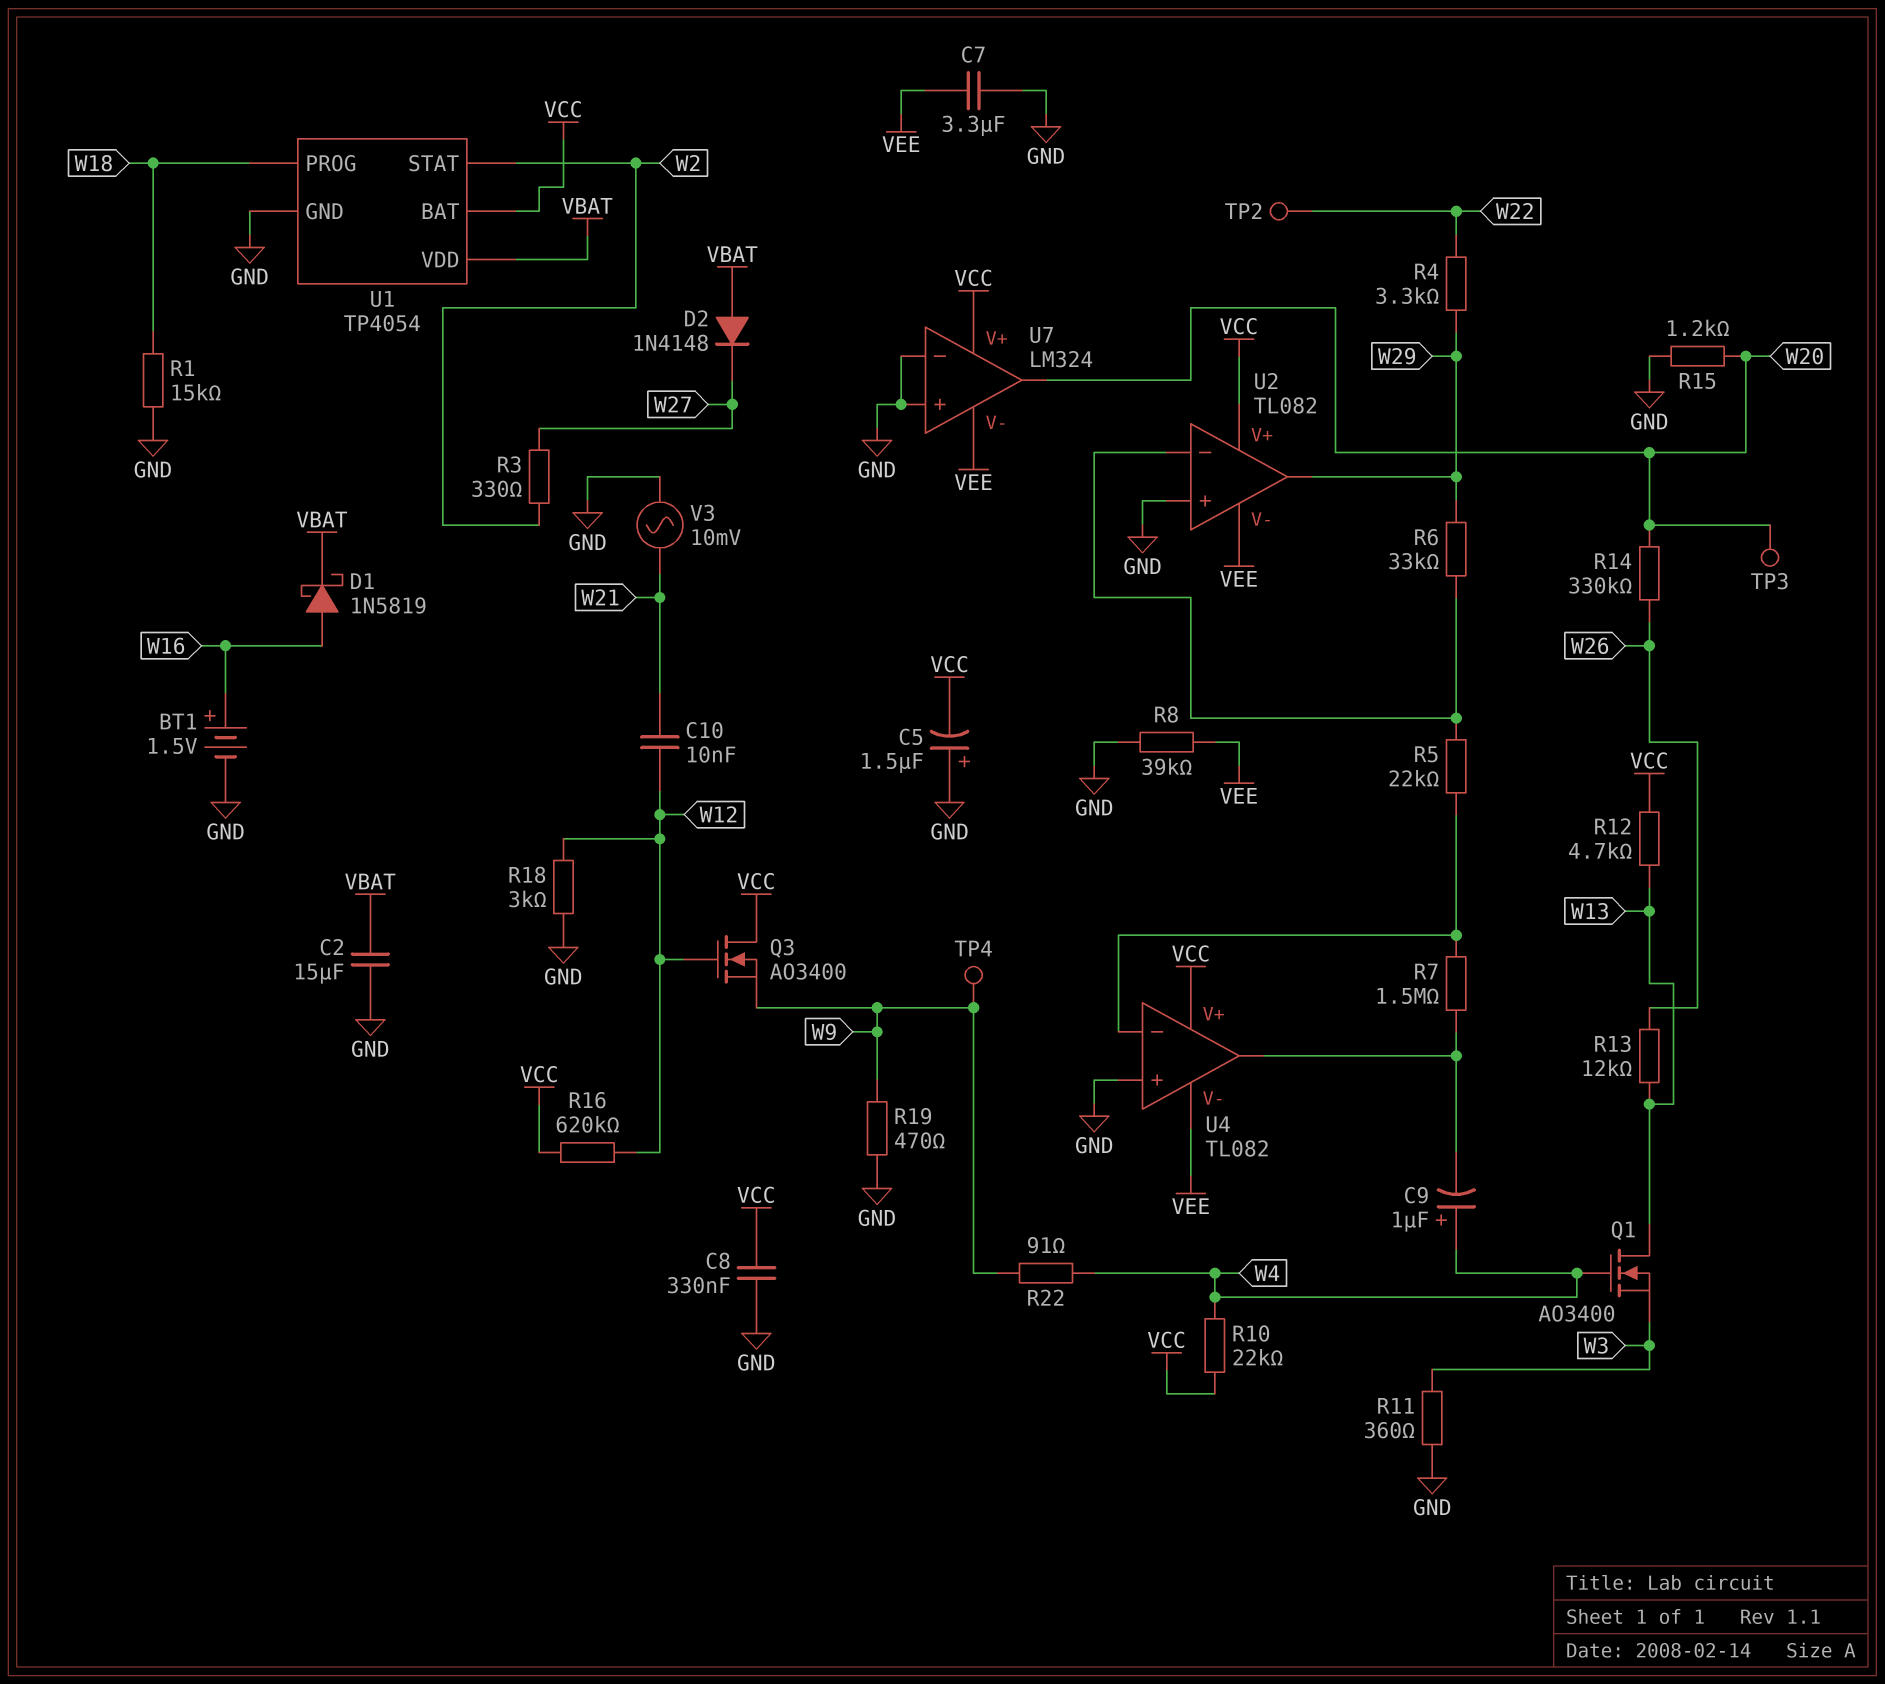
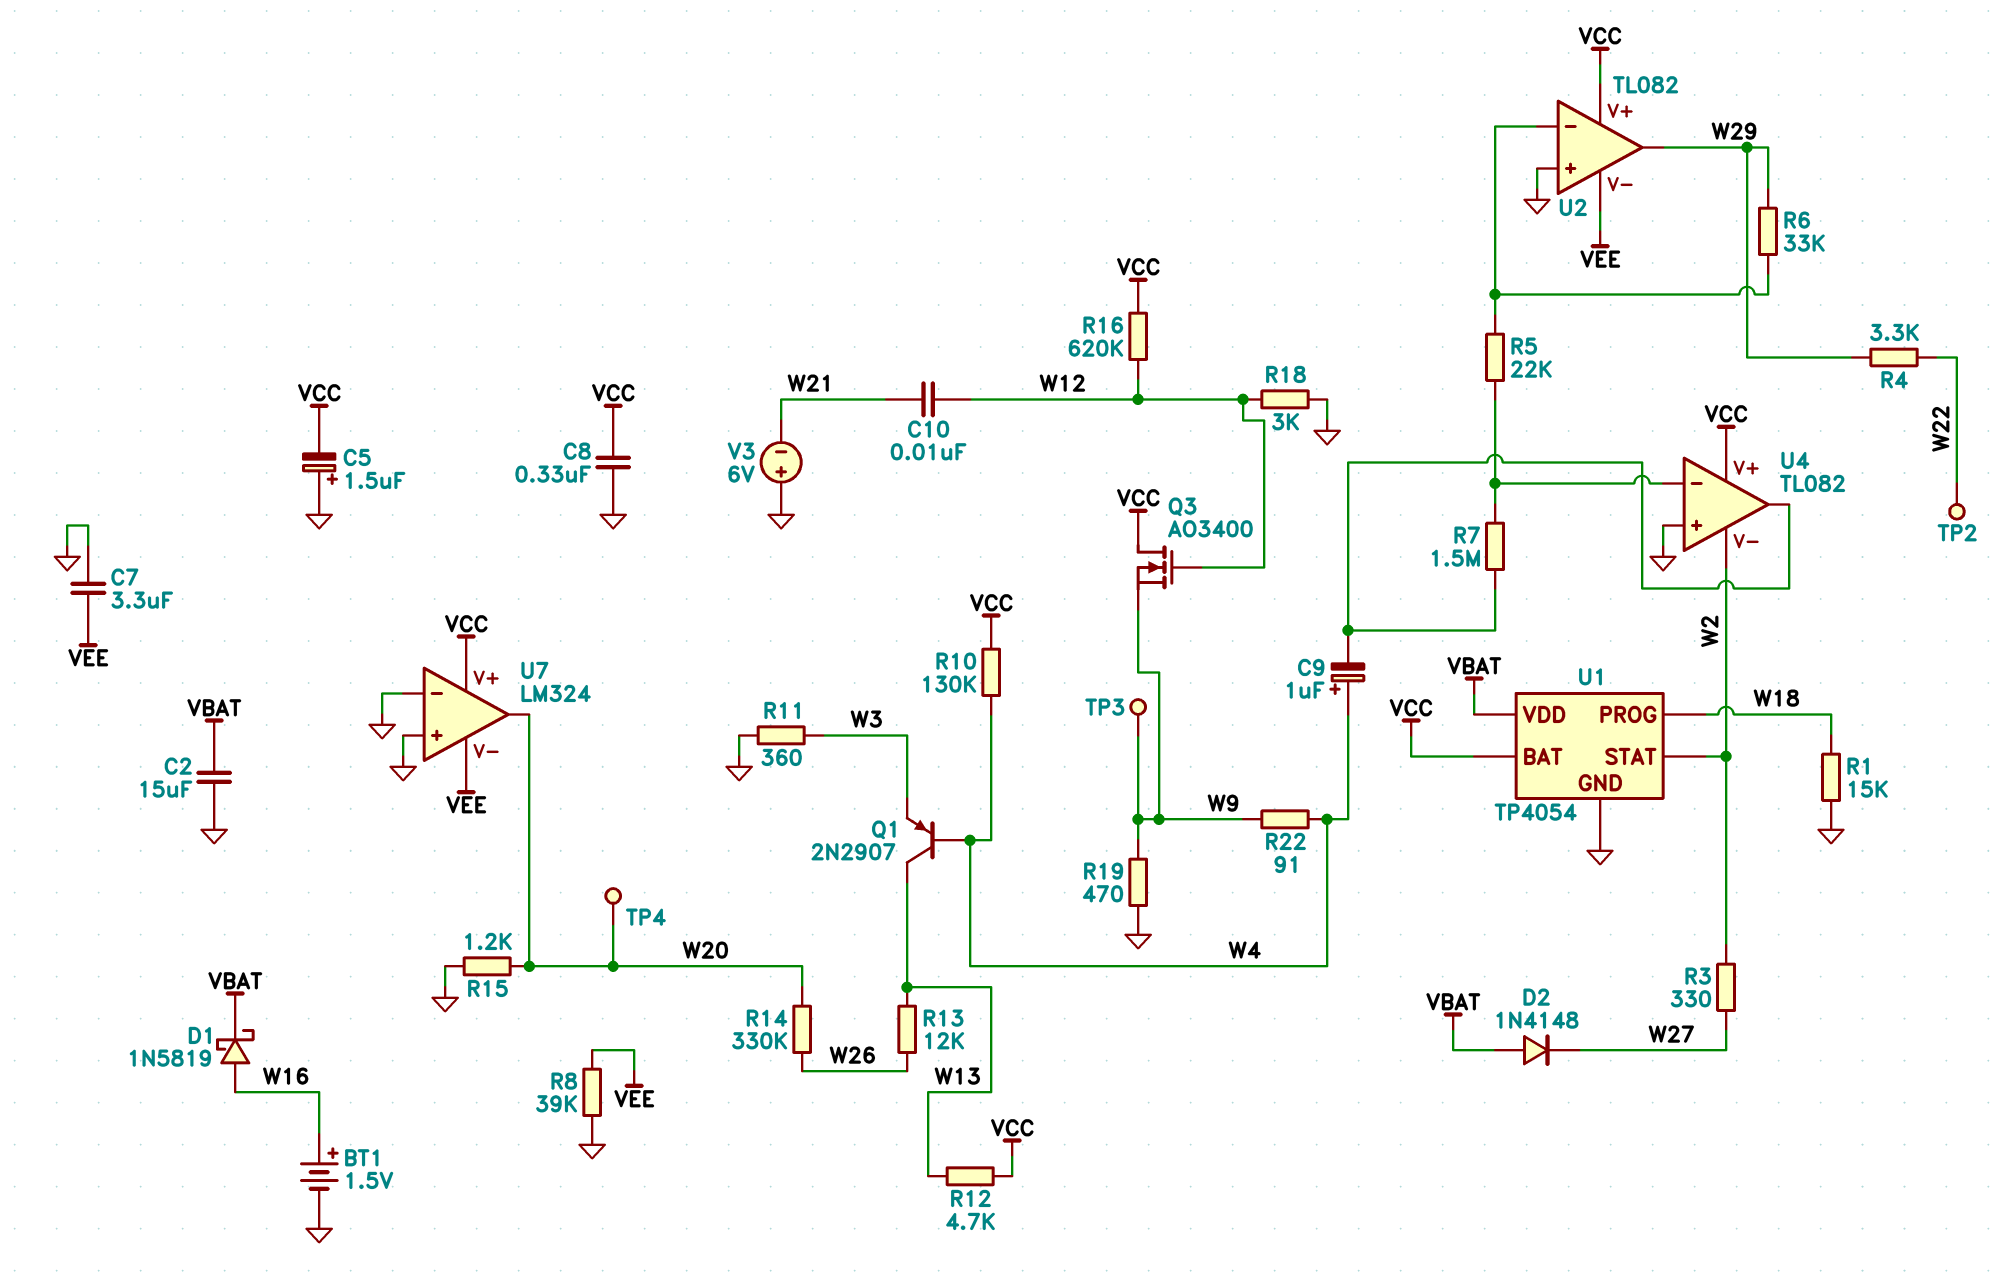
Q1: NMOS AO3400 (G W4, D W13, S W3) -> PNP 2N2907 (B W4, C W13, E W3)
R10: 22k (VCC, W4) -> 130k (VCC, W4)
TP3: test point (W20) -> test point (W9)
TP4: test point (W9) -> test point (W20)
U4 pin V-: VEE -> W2
V3: AC 10mV (GND, W21) -> 6V (plus GND, minus W21)

